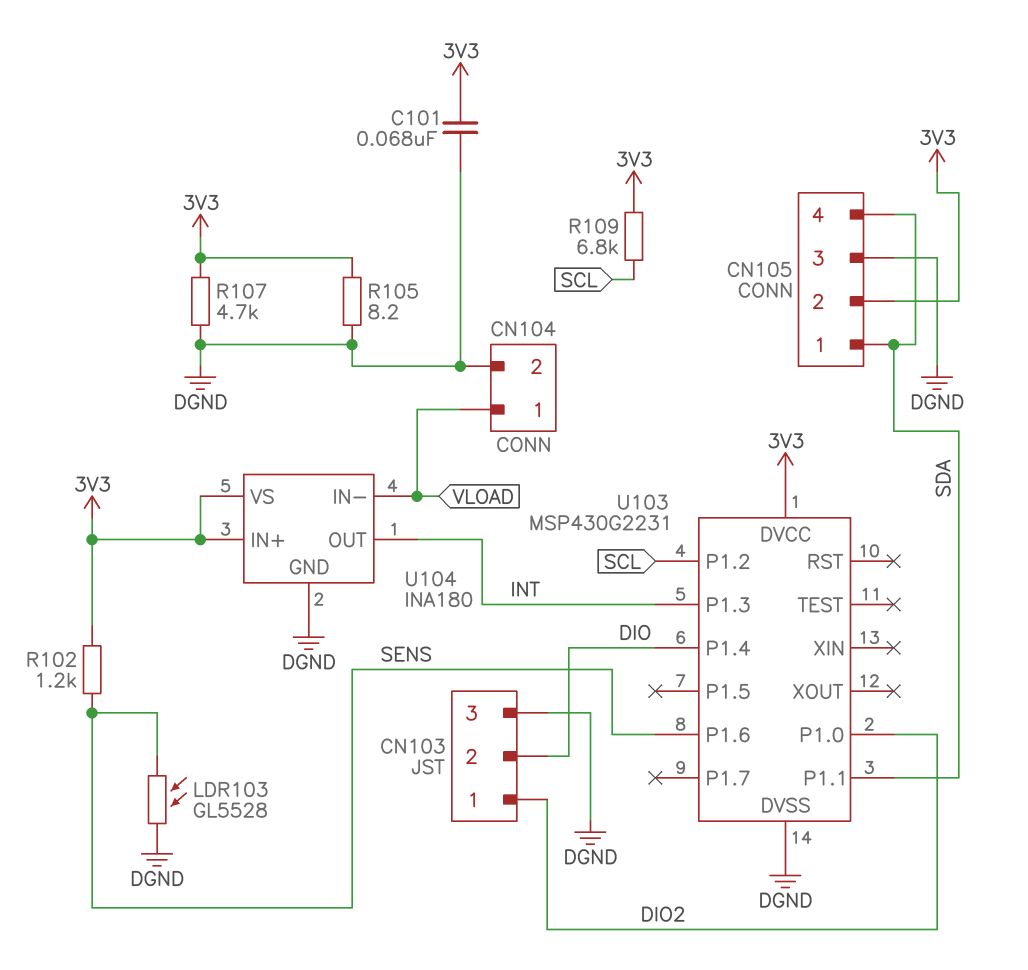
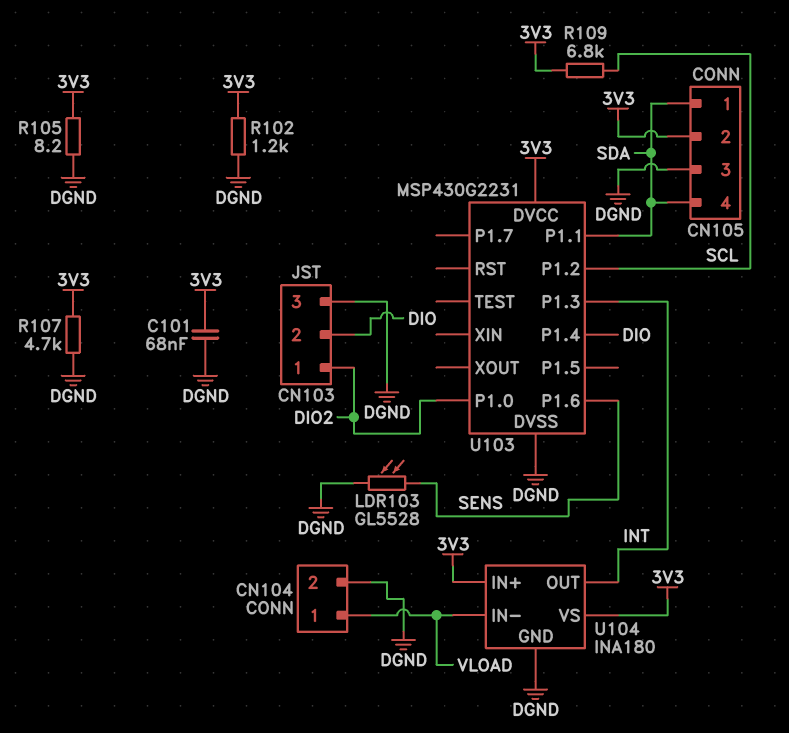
R102: 1.2k (3V3, SENS) -> 1.2k (3V3, DGND)

